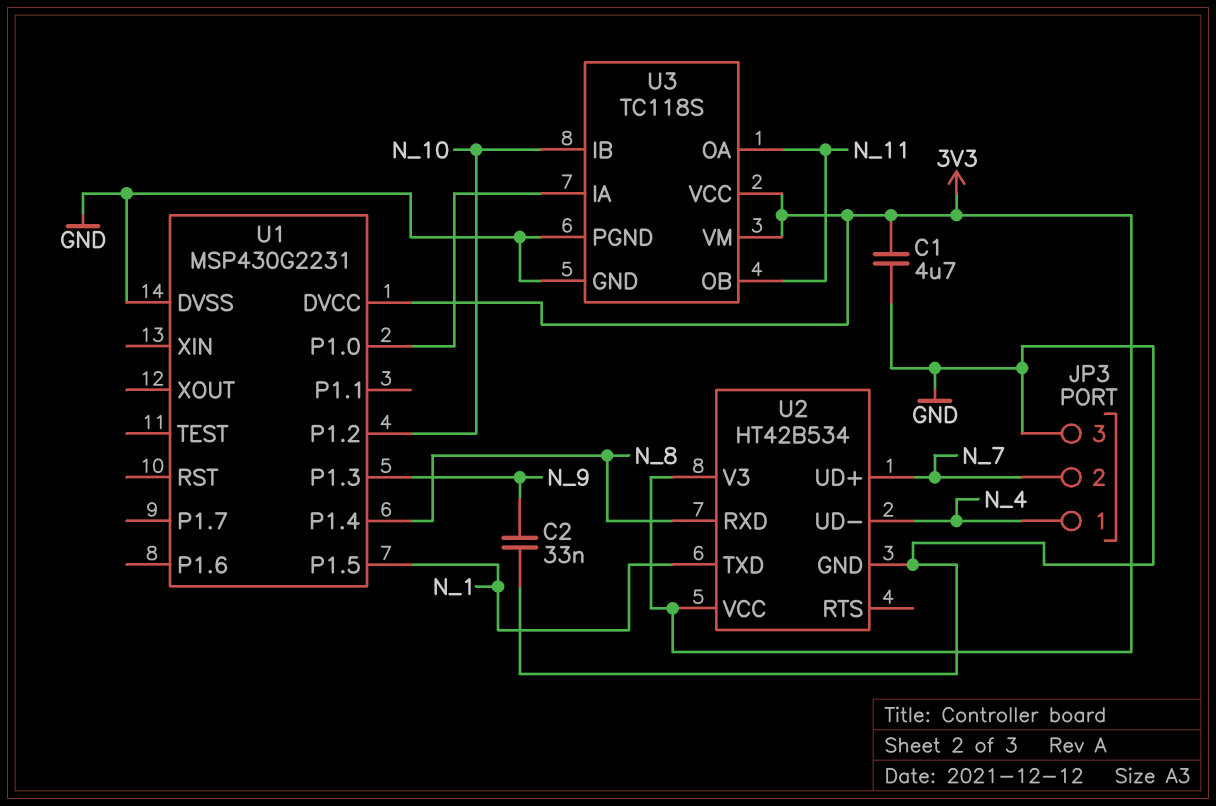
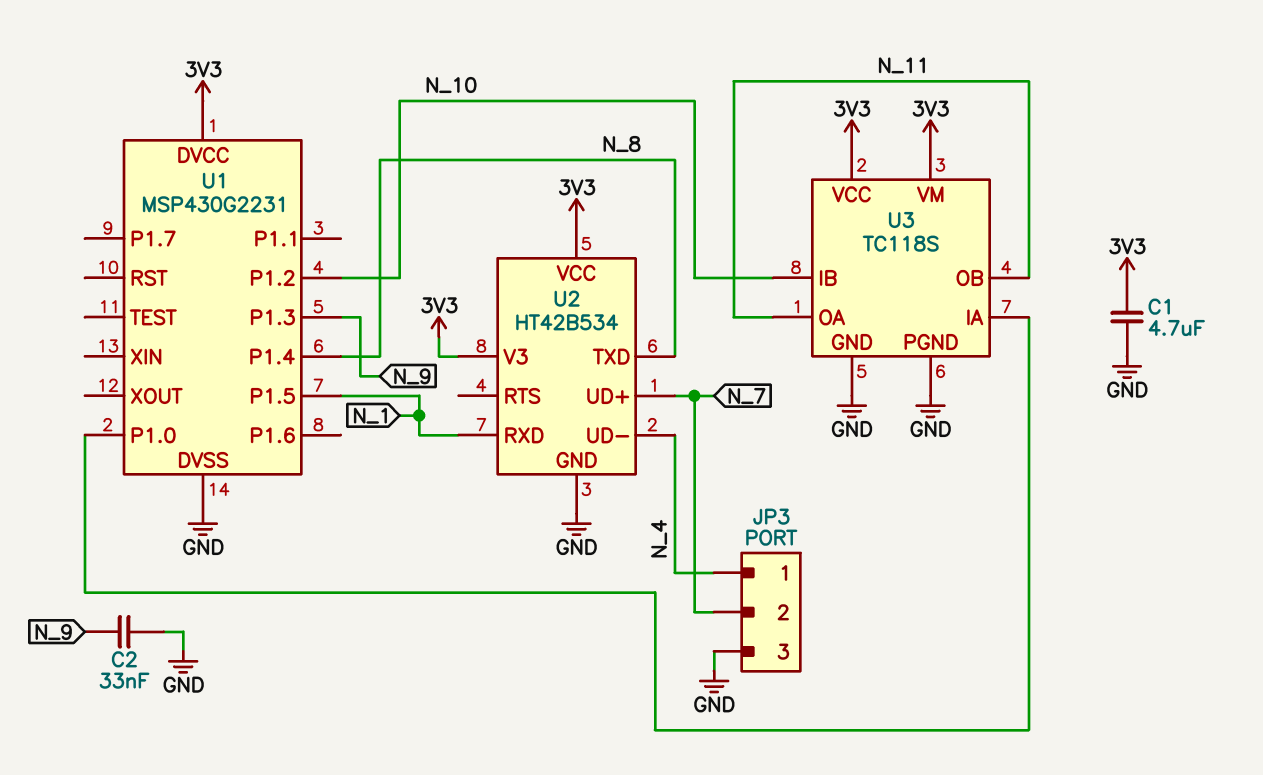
U2 pin RXD: N_8 -> N_1
U2 pin TXD: N_1 -> N_8

